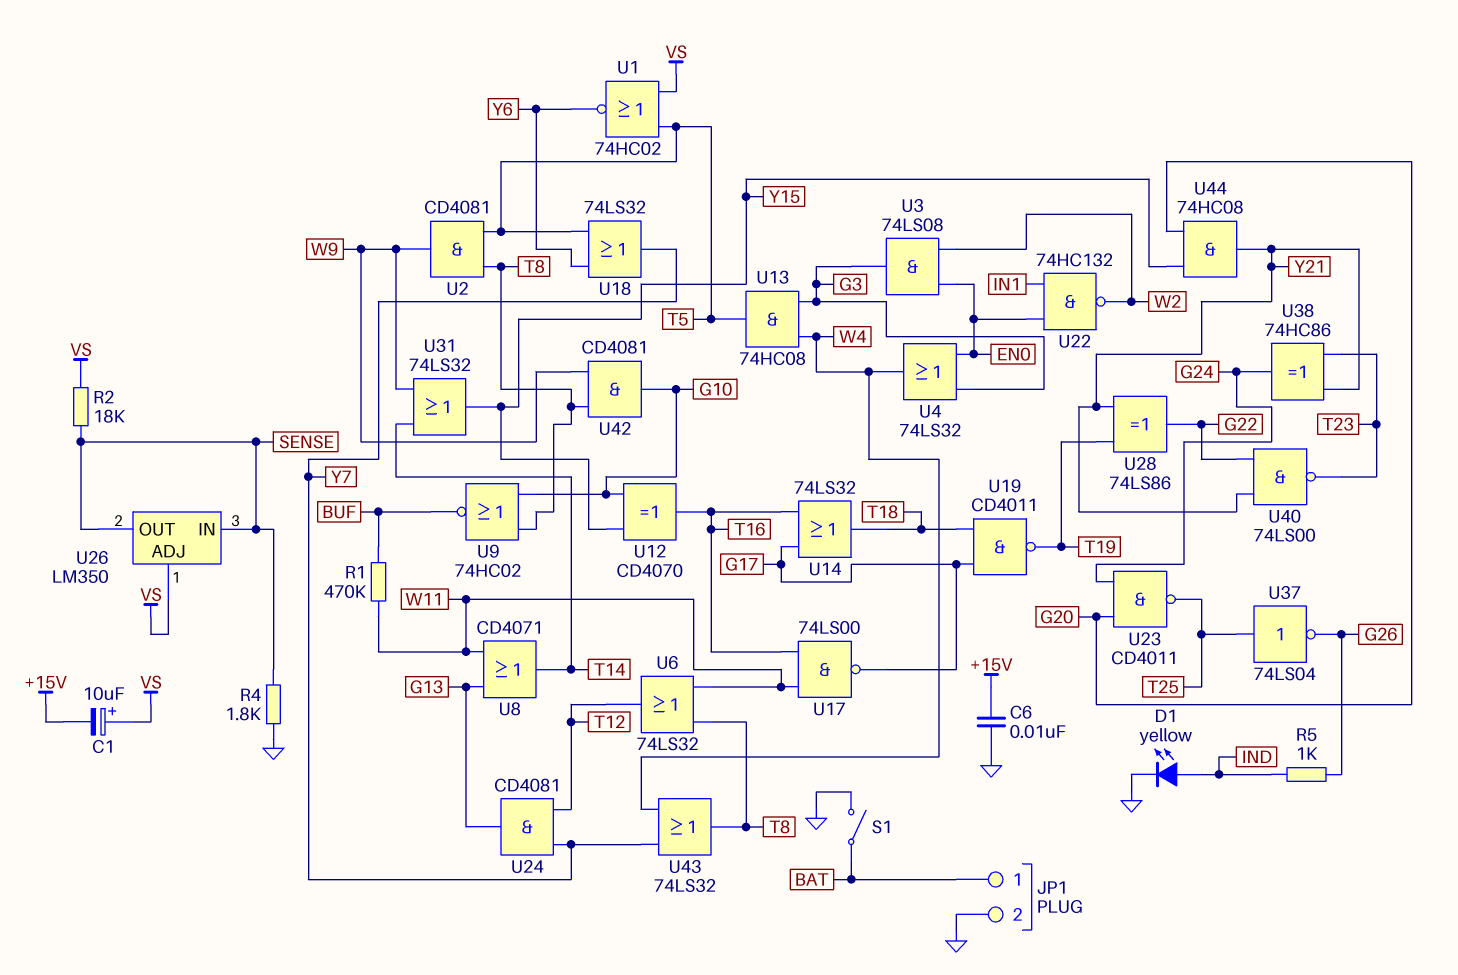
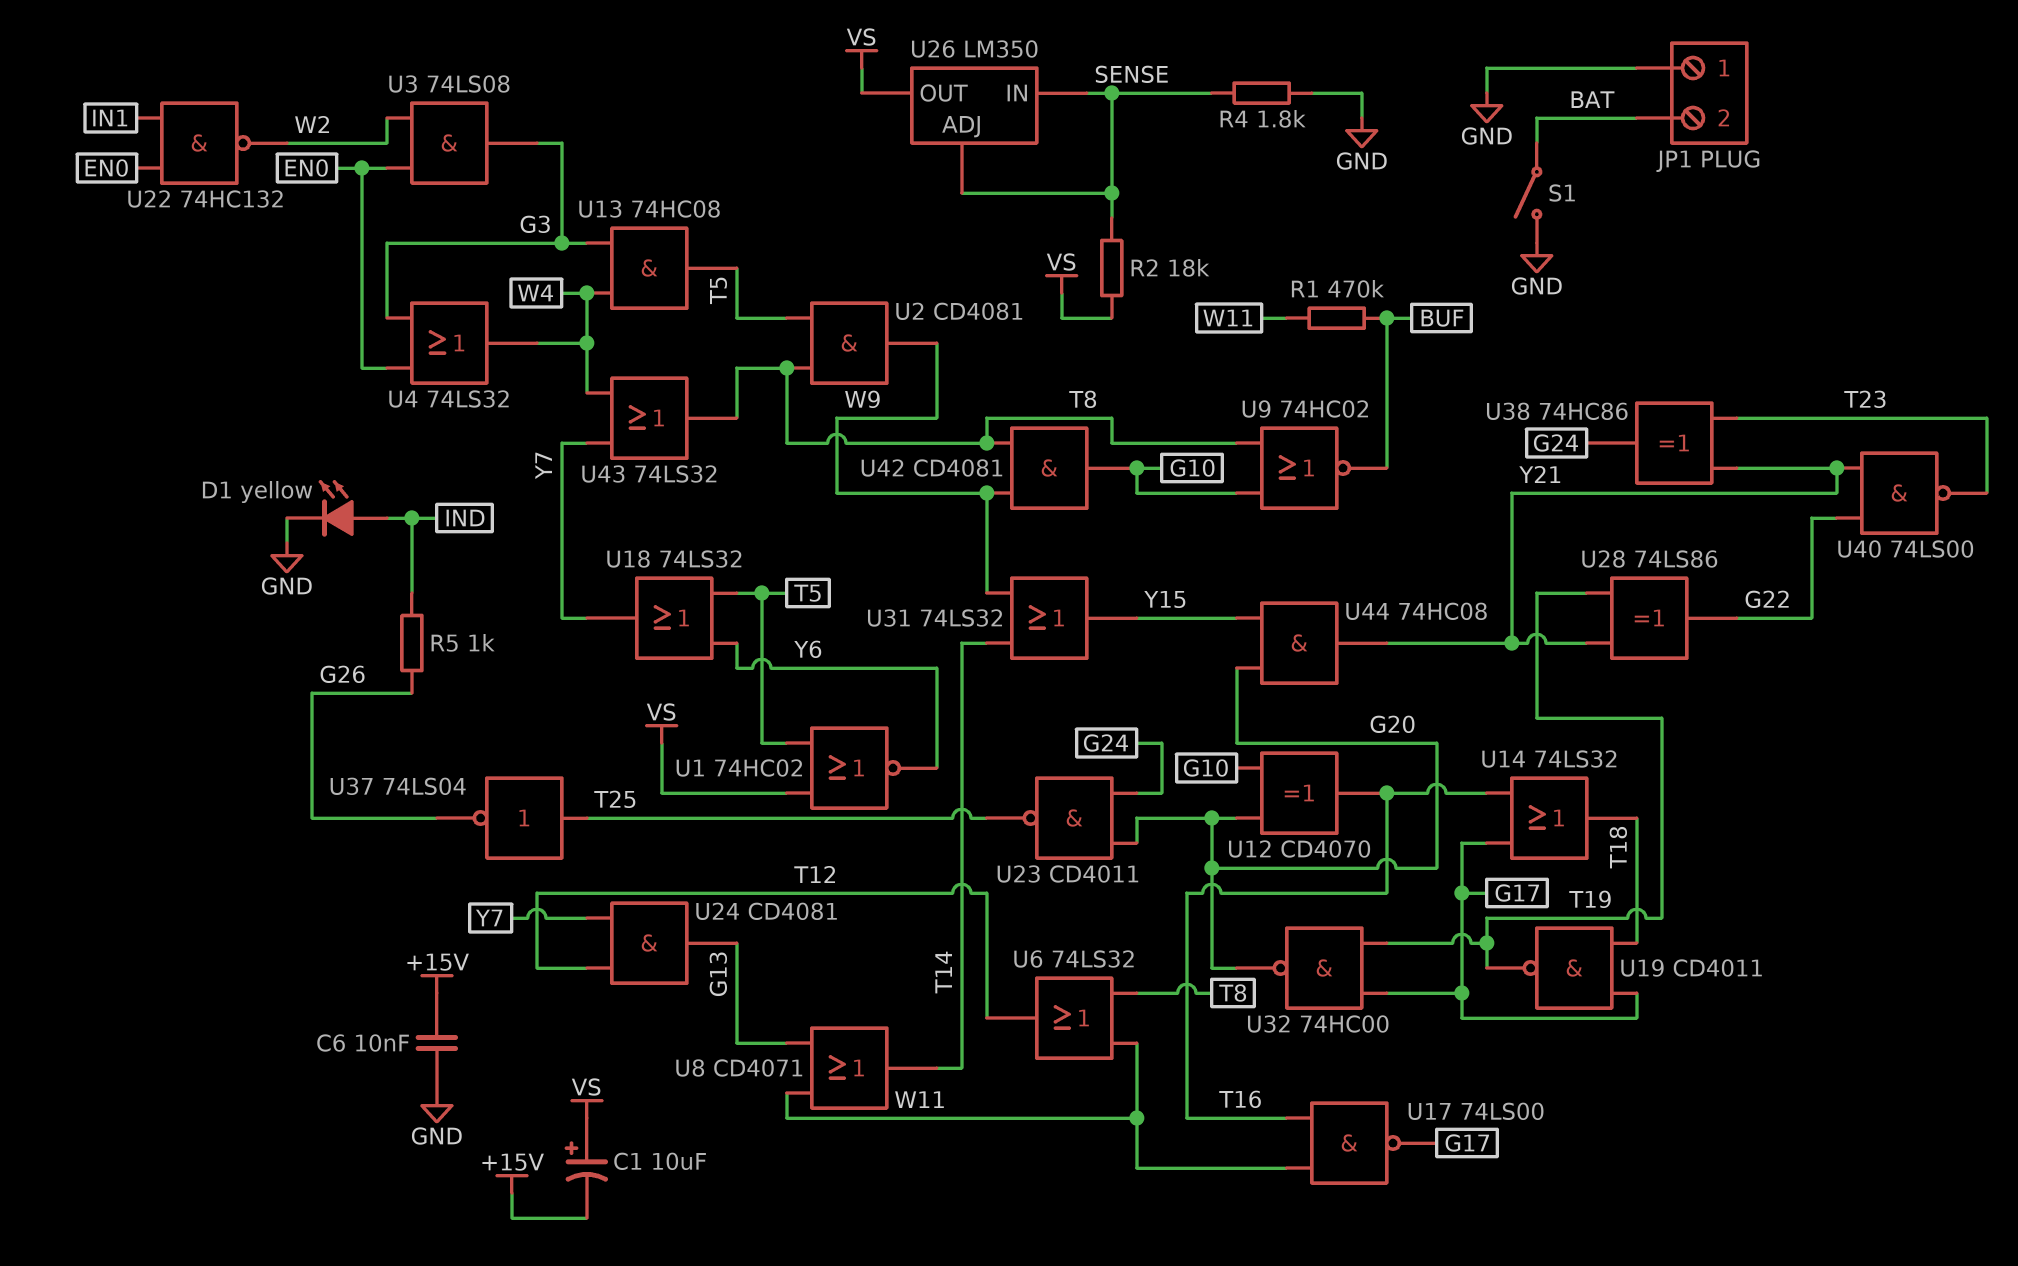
JP1 pin 1: BAT -> GND
JP1 pin 2: GND -> BAT
U12: XOR CD4070 (in G10, in Y15, out T16) -> XOR CD4070 (in G10, in G20, out T16)
U26 pin ADJ: VS -> SENSE
U26 pin OUT: SENSE -> VS
U32: none -> NAND 74HC00 (in G17, in T19, out G20)

